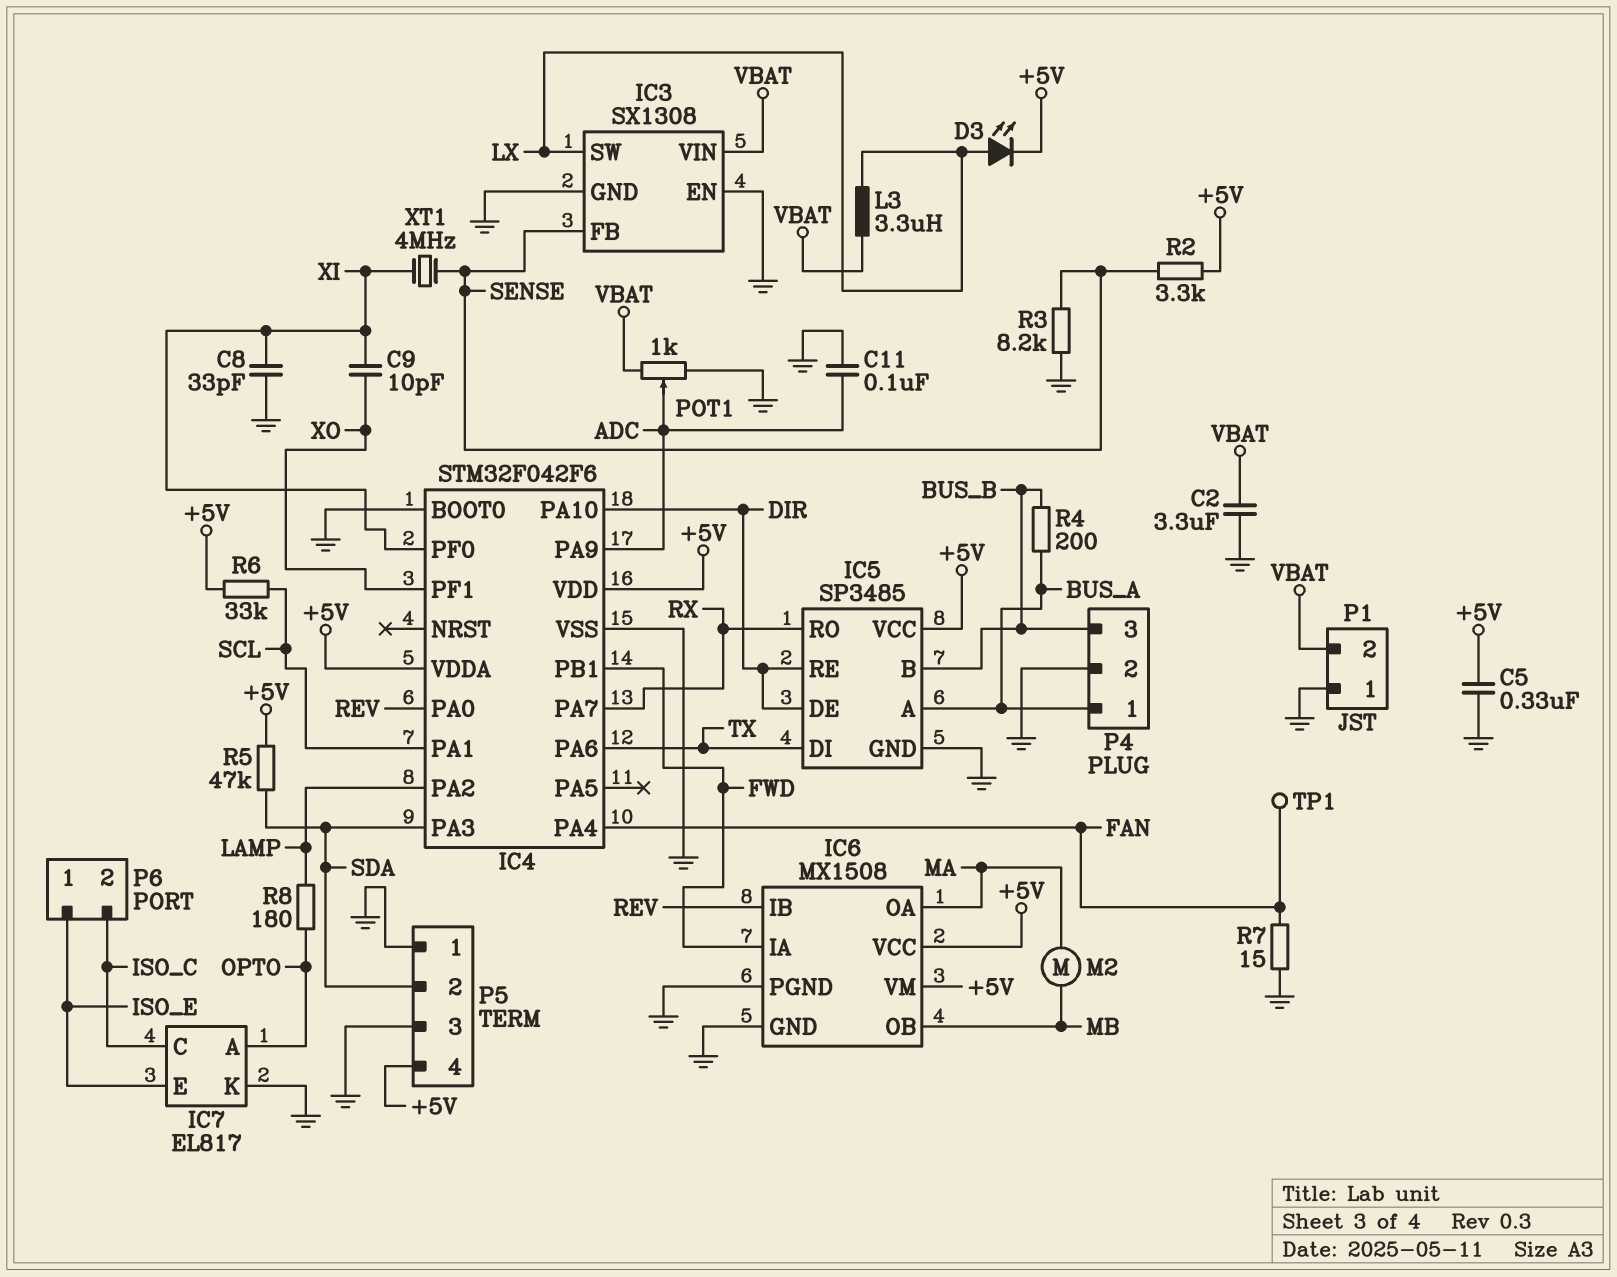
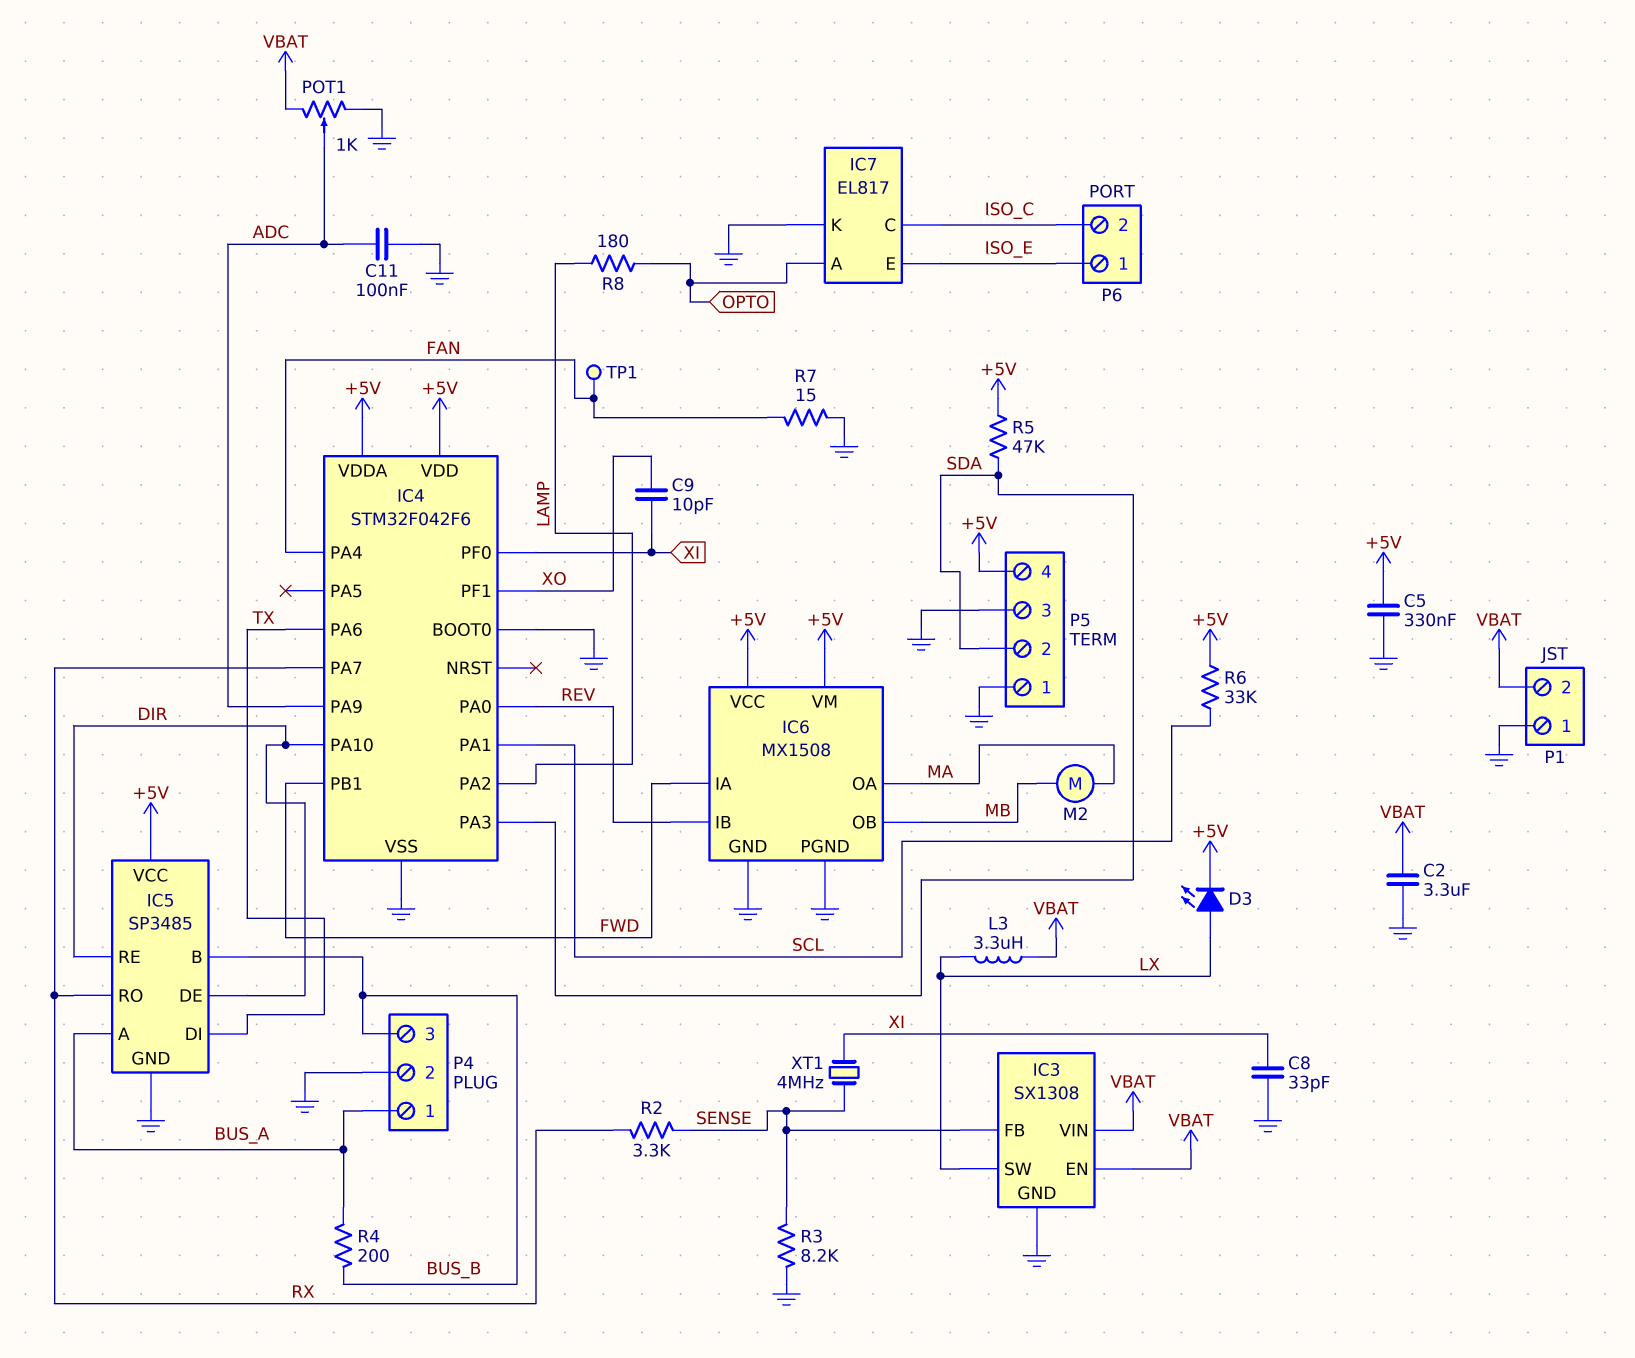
IC3 pin EN: GND -> VBAT
R2: 3.3k (+5V, SENSE) -> 3.3k (RX, SENSE)

